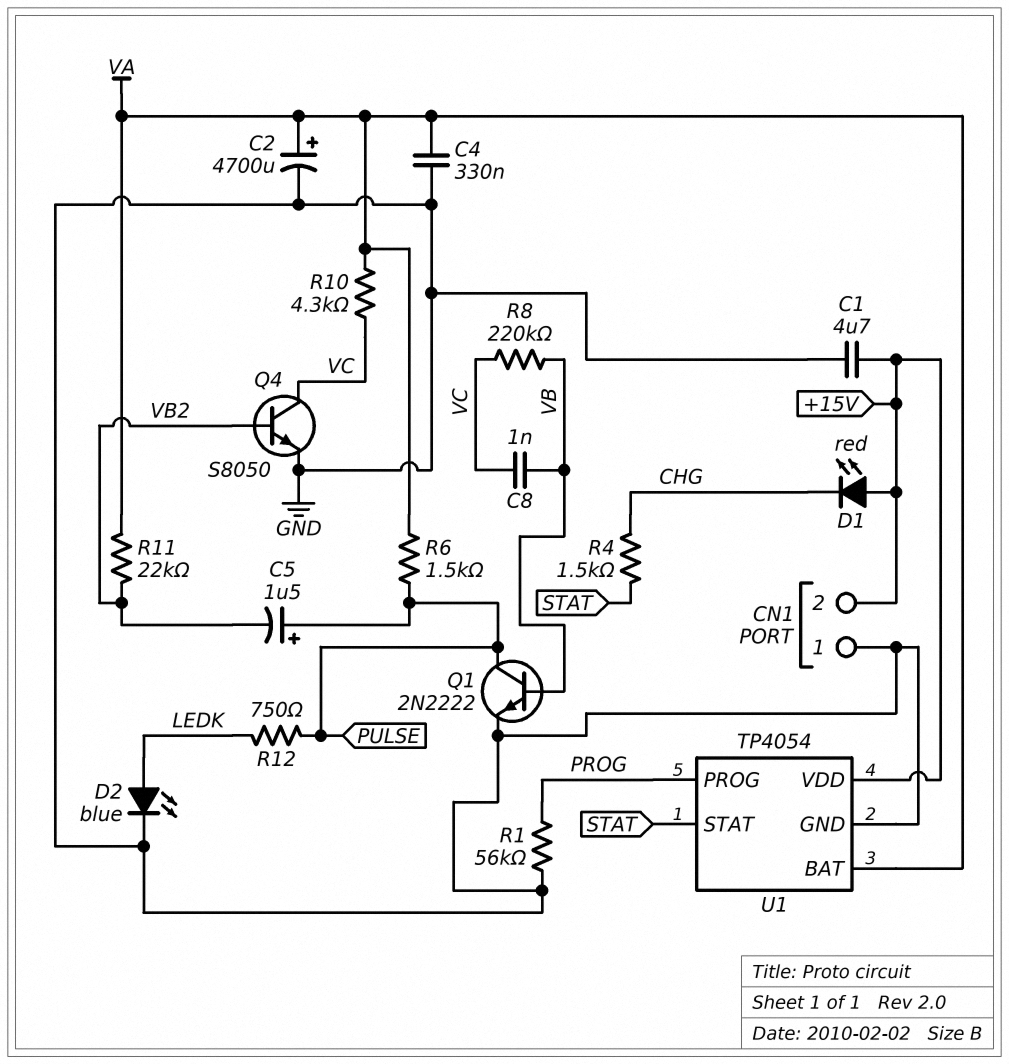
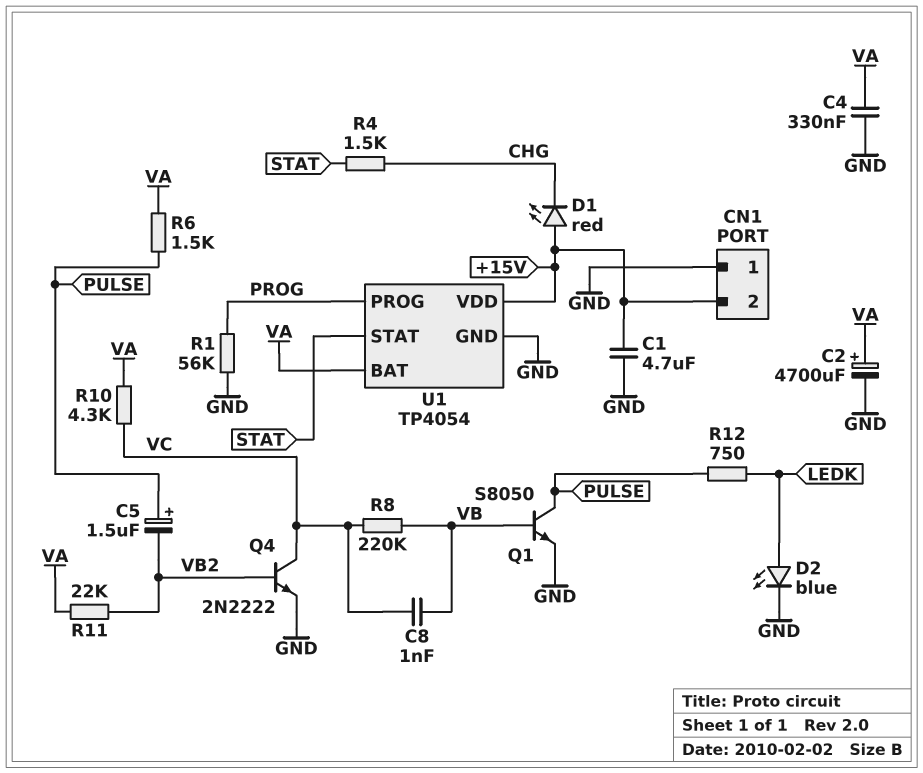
Q1: NPN 2N2222 (B VB, C PULSE, E GND) -> NPN S8050 (B VB, C PULSE, E GND)
Q4: NPN S8050 (B VB2, C VC, E GND) -> NPN 2N2222 (B VB2, C VC, E GND)

